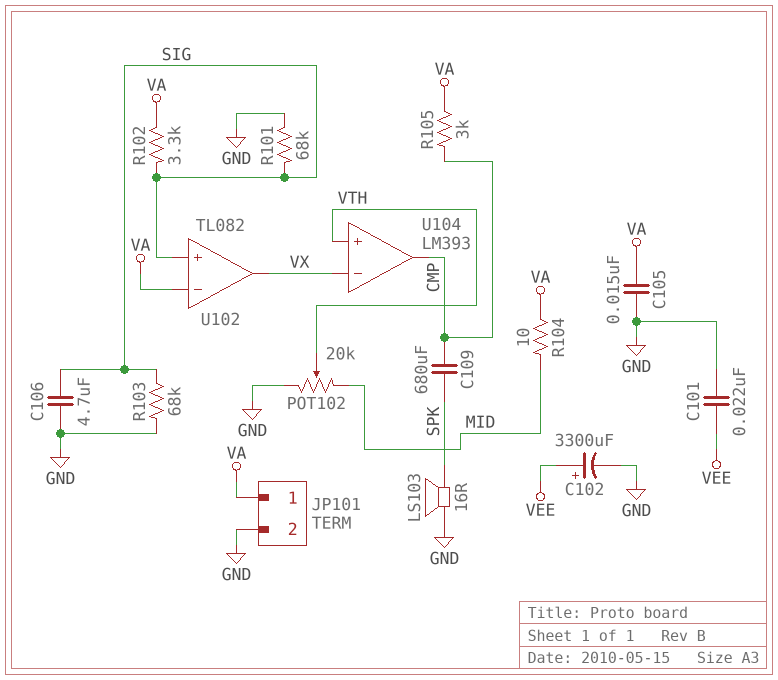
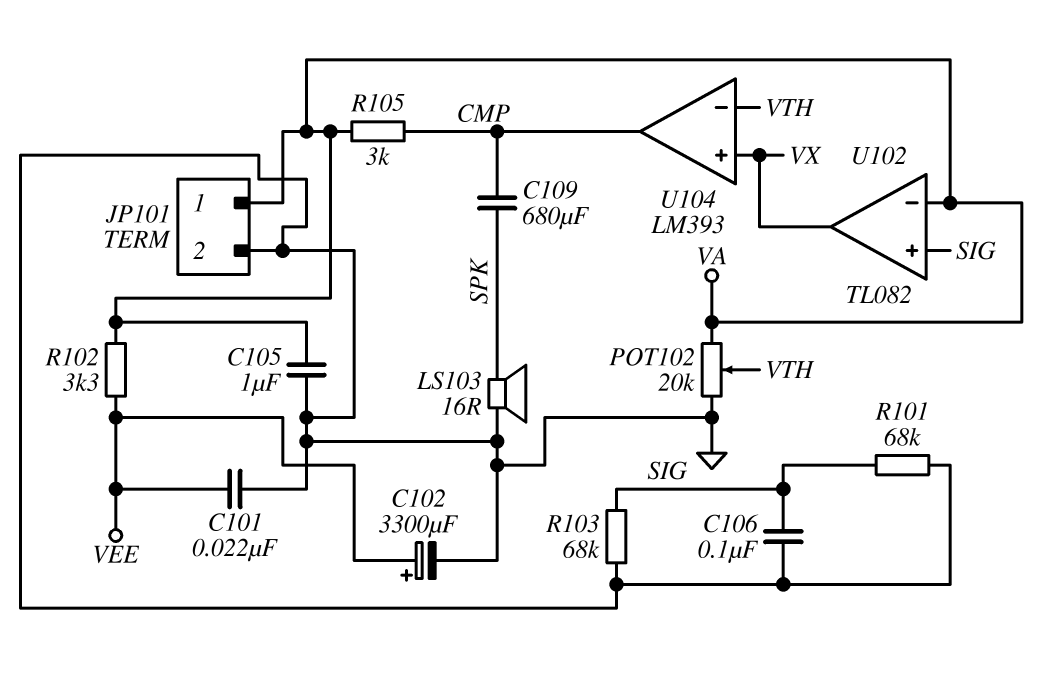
C105: 15nF (GND, VA) -> 1uF (GND, VA)
C106: 4.7uF (GND, SIG) -> 100nF (GND, SIG)
POT102: 20k (GND, MID, wiper VTH) -> 20k (GND, VA, wiper VTH)
R102: 3.3k (SIG, VA) -> 3.3k (VA, VEE)
R104: 10 (MID, VA) -> none
U104 pin in+: VTH -> VX
U104 pin in-: VX -> VTH

